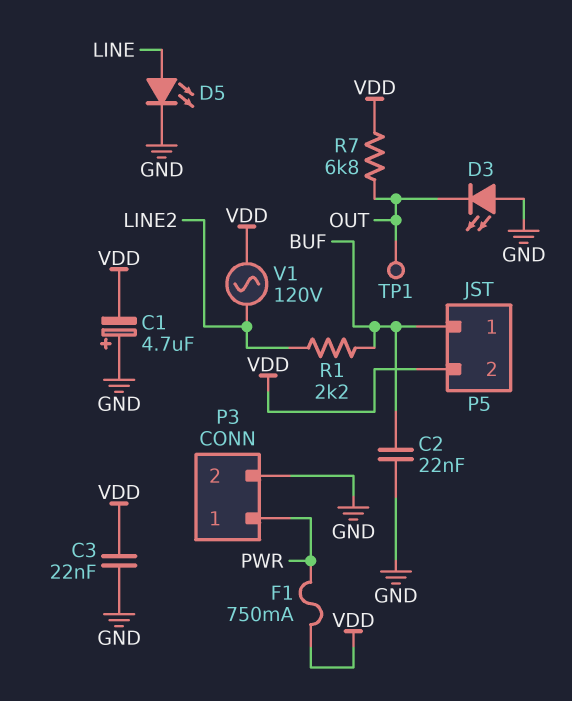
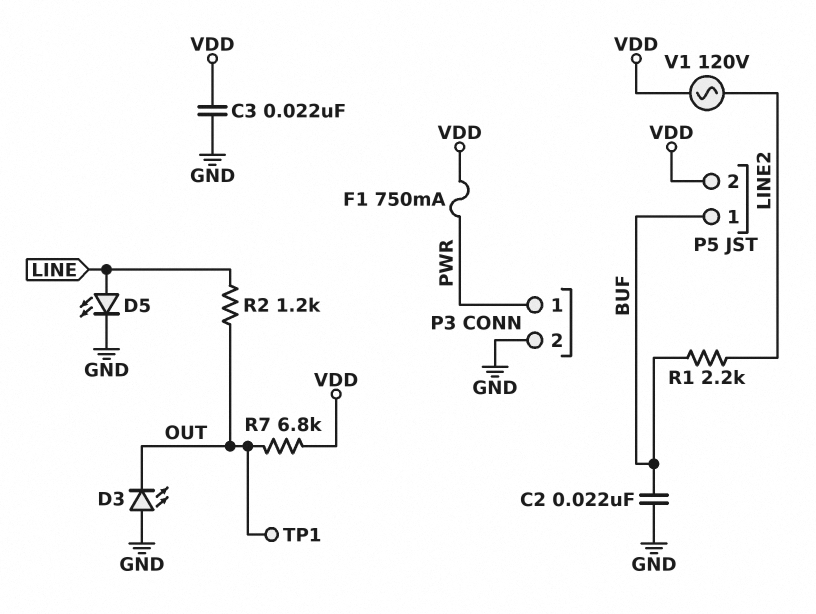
C1: 4.7uF (plus GND, minus VDD) -> none
R2: none -> 1.2k (LINE, OUT)

